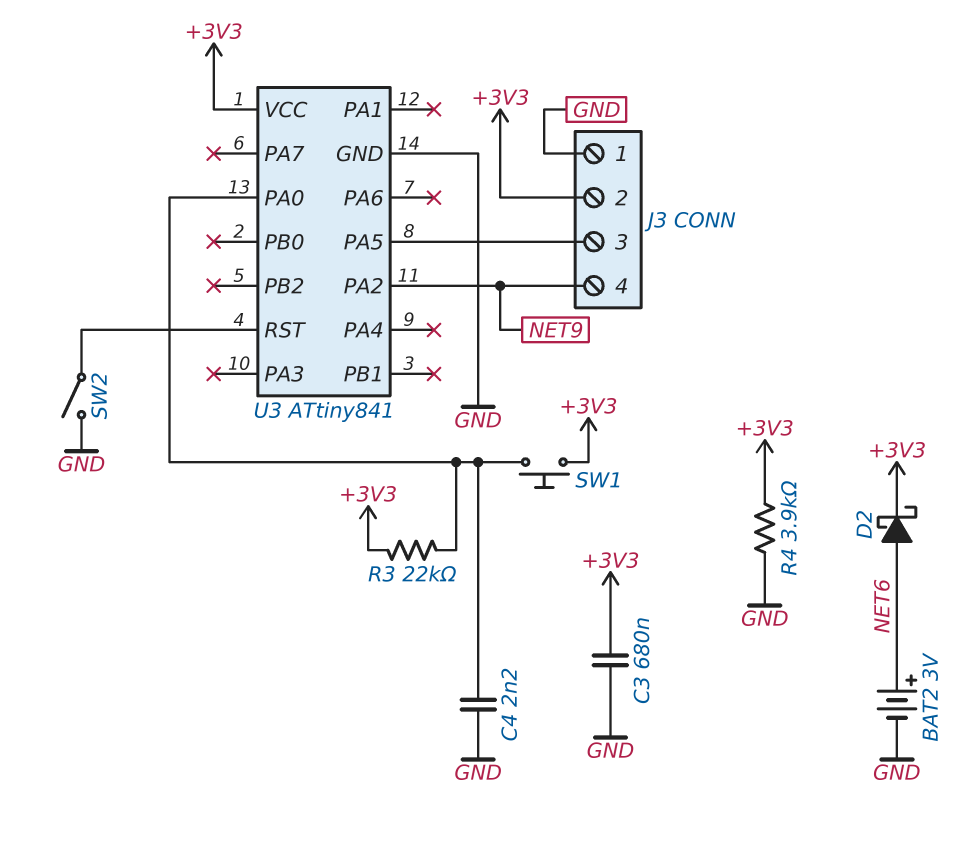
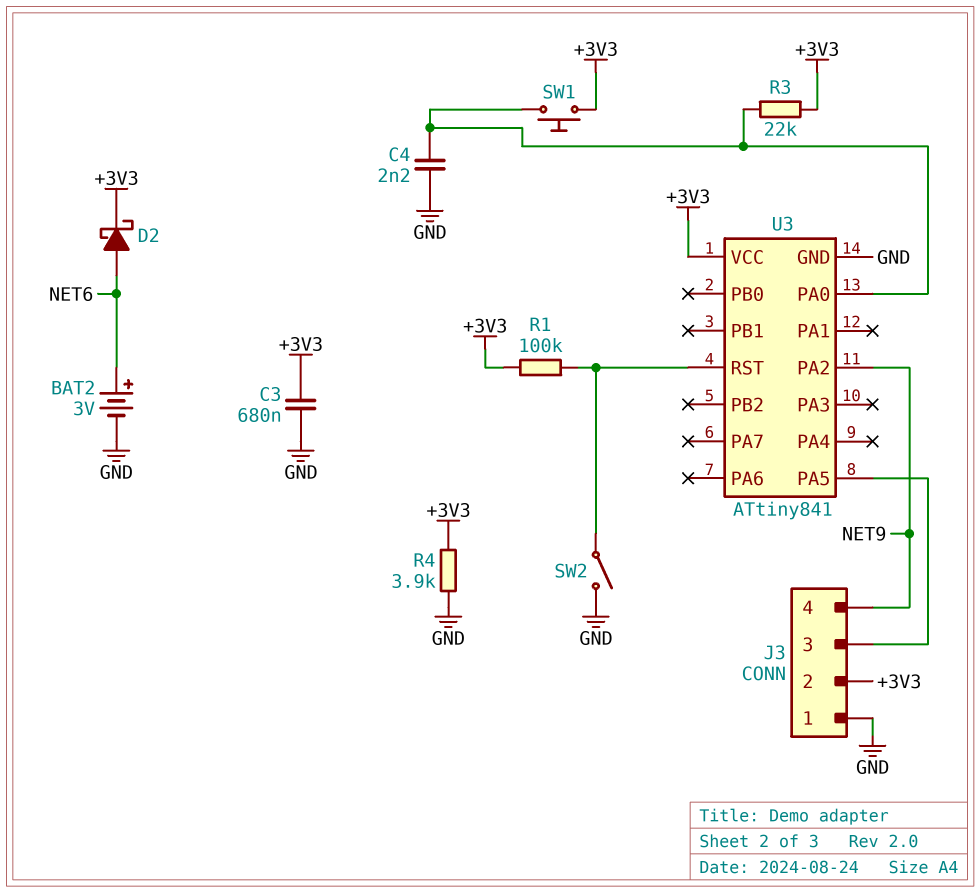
R1: none -> 100k (+3V3, U3/RST)

